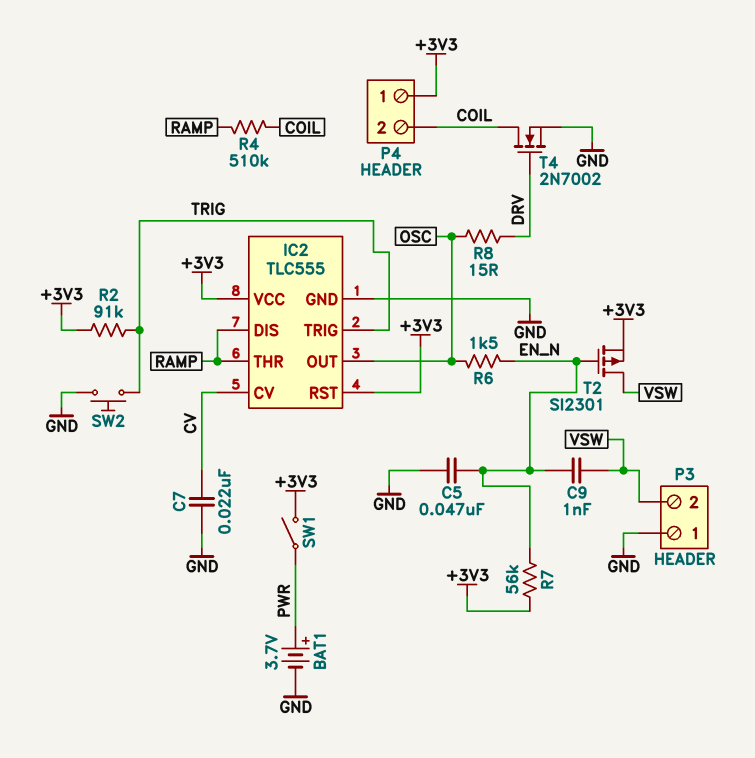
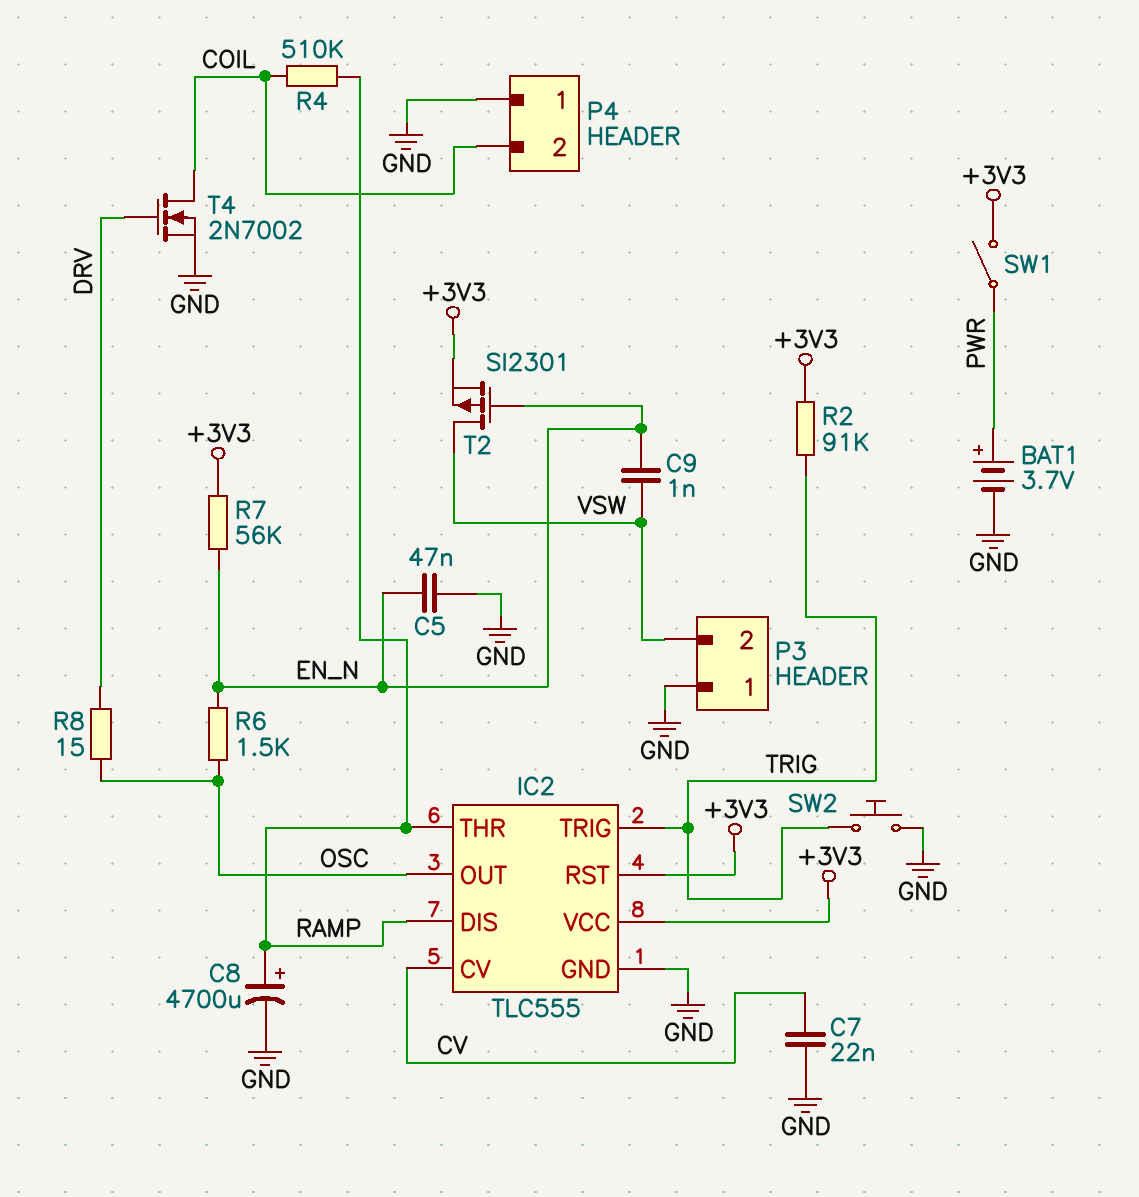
C8: none -> 4700uF (plus RAMP, minus GND)
P4 pin 1: +3V3 -> GND

